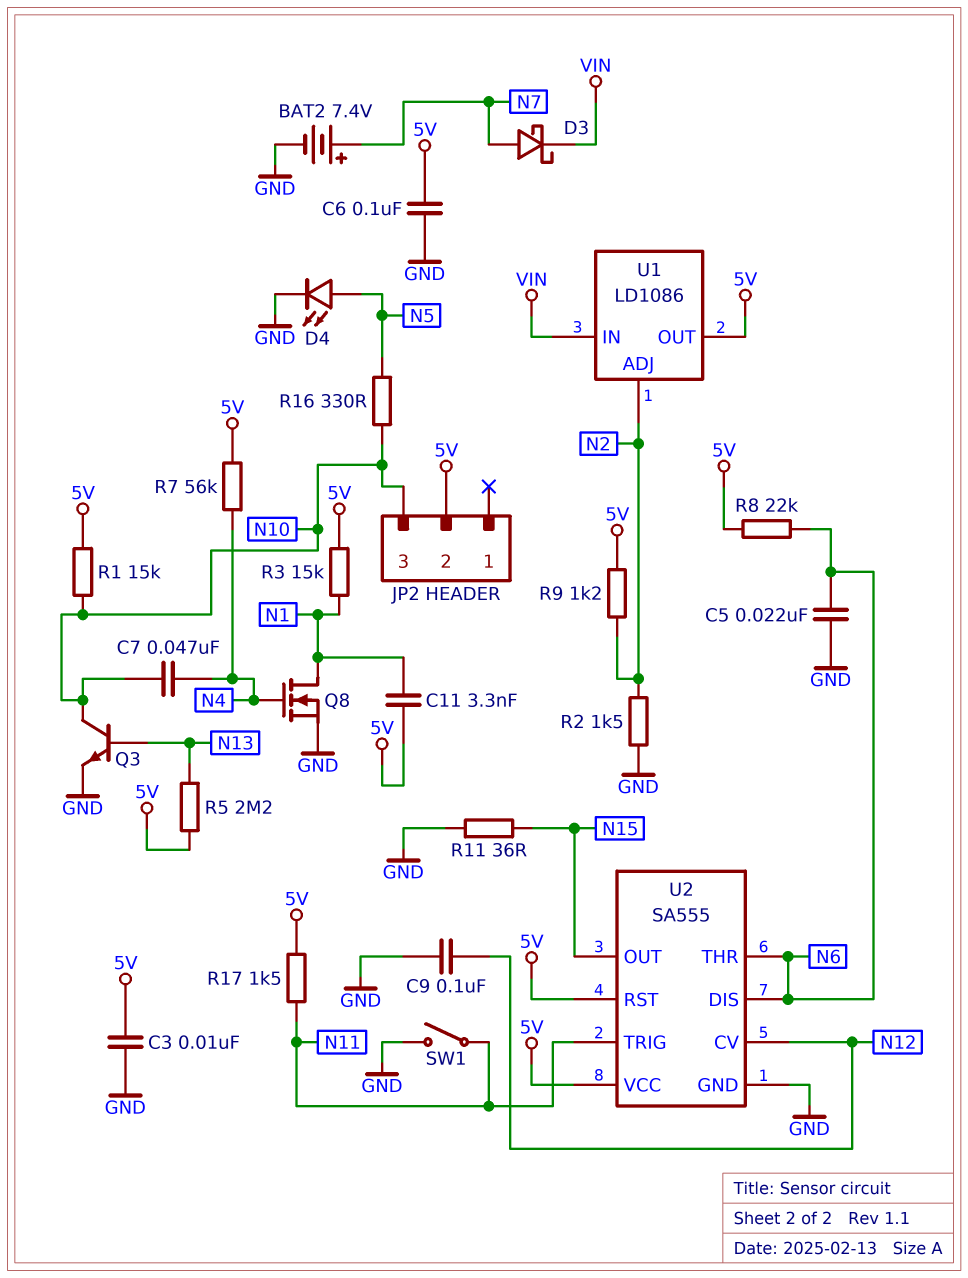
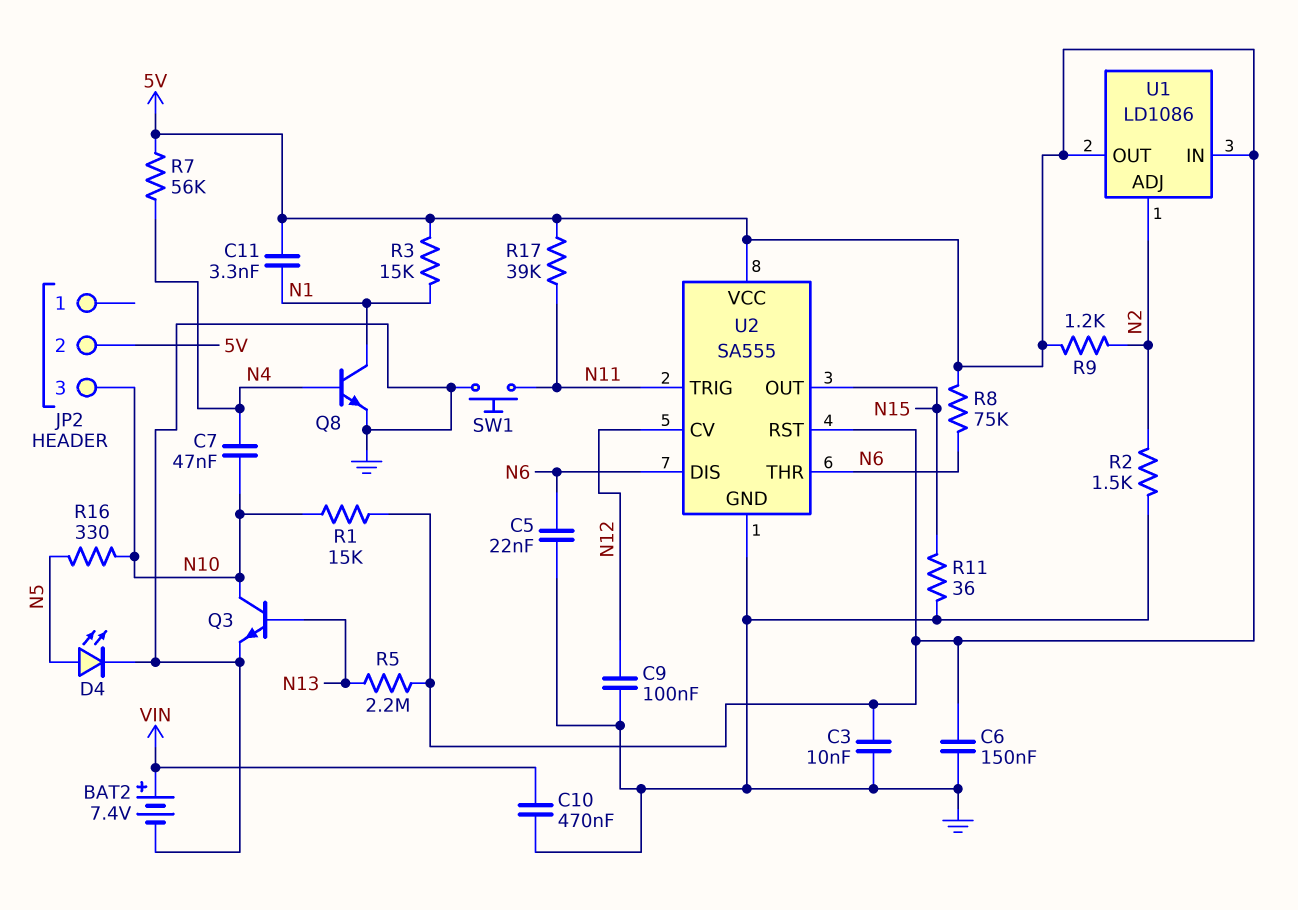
BAT2: 7.4V (plus N7, minus GND) -> 7.4V (plus VIN, minus GND)
C6: 100nF (5V, GND) -> 150nF (5V, GND)
C10: none -> 470nF (GND, VIN)
D3: schottky (A N7, K VIN) -> none
Q8: NMOS (G N4, D N1, S GND) -> NPN (B N4, C N1, E GND)
R8: 22k (5V, N6) -> 75k (5V, N6)
R17: 1.5k (5V, N11) -> 39k (5V, N11)
SW1: switch (GND, N11) -> button (GND, N11)
U1 pin IN: VIN -> 5V

